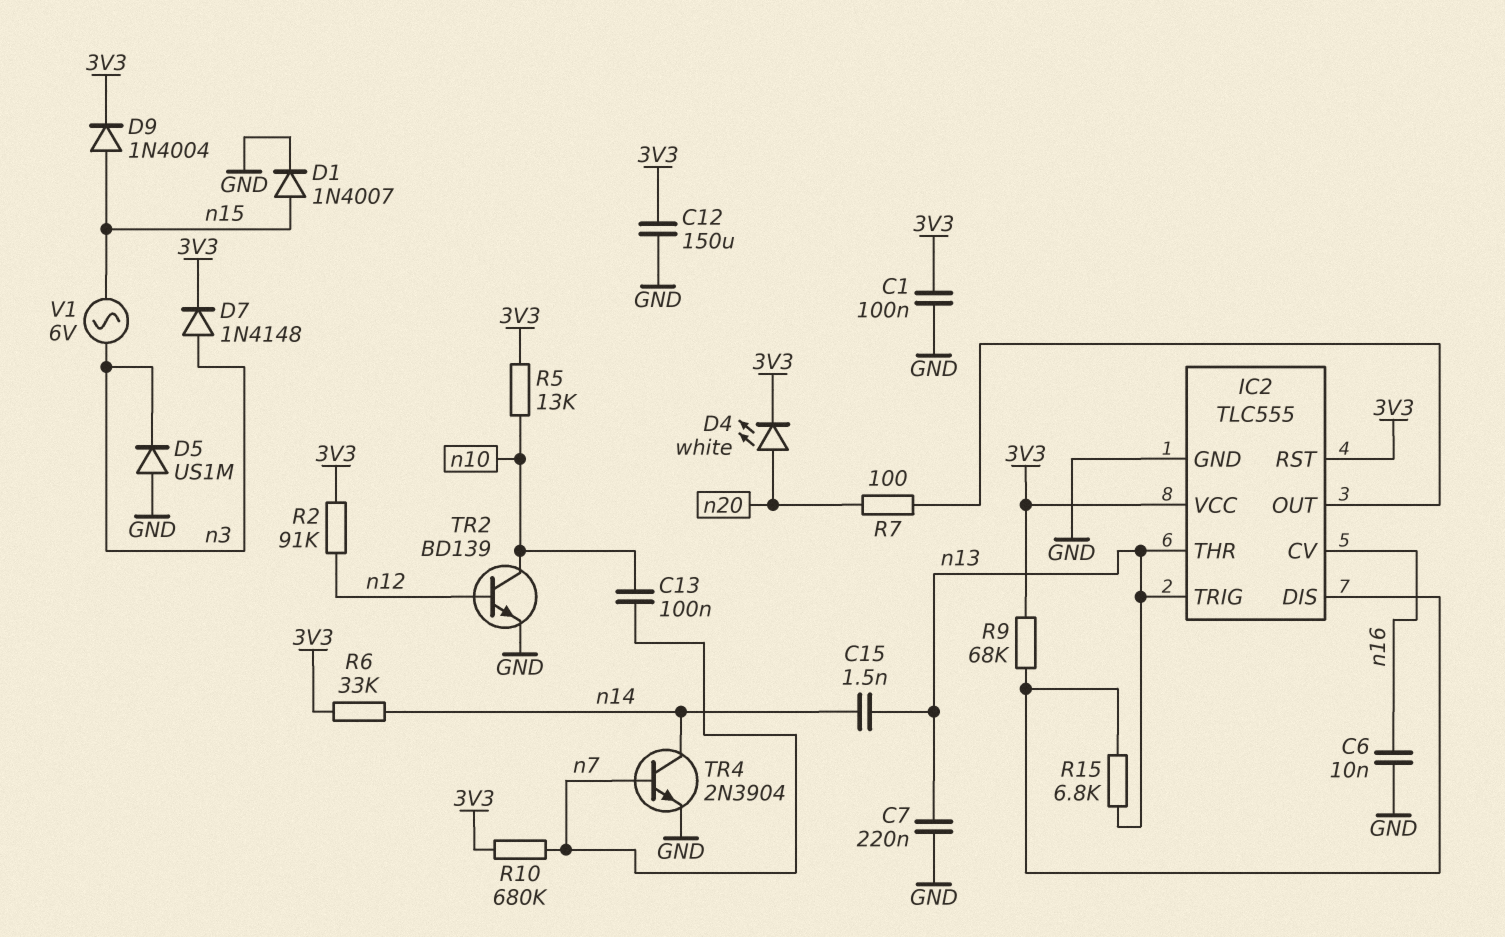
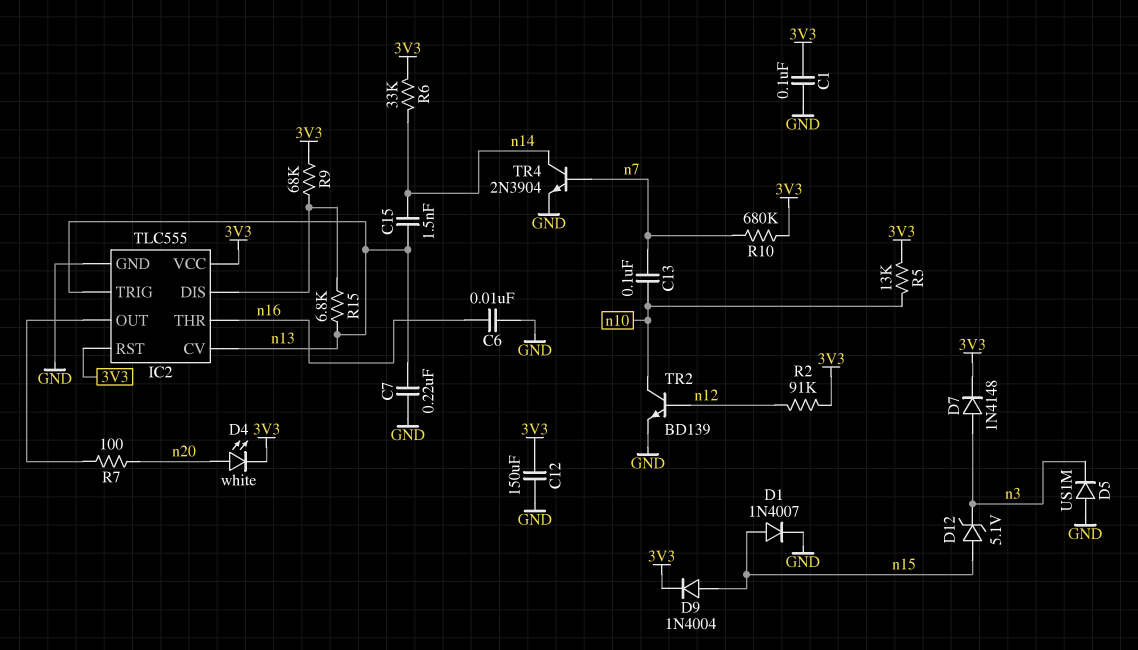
D12: none -> zener 5.1V (A n15, K n3)
IC2 pin CV: n16 -> n13
IC2 pin THR: n13 -> n16
V1: AC 6V (n3, n15) -> none

